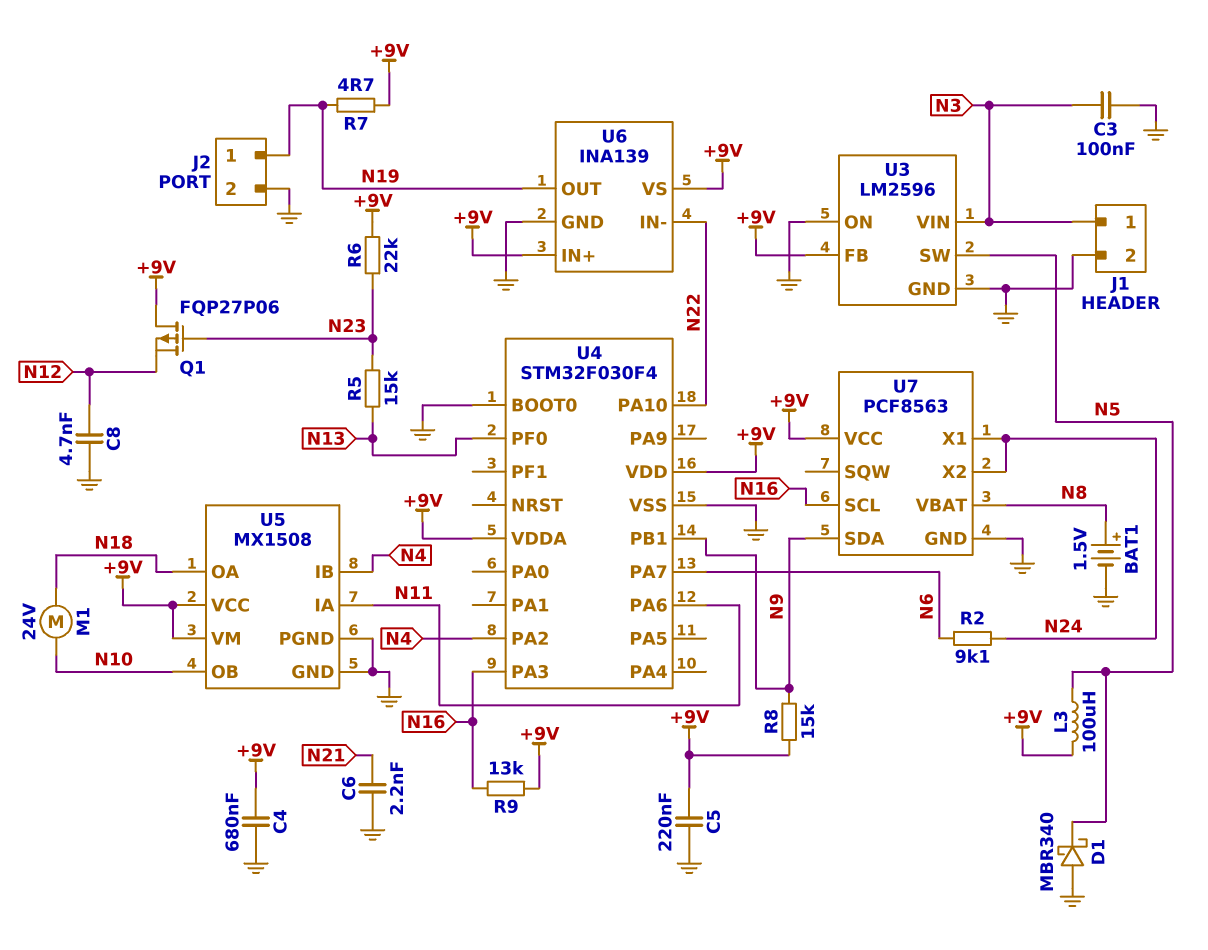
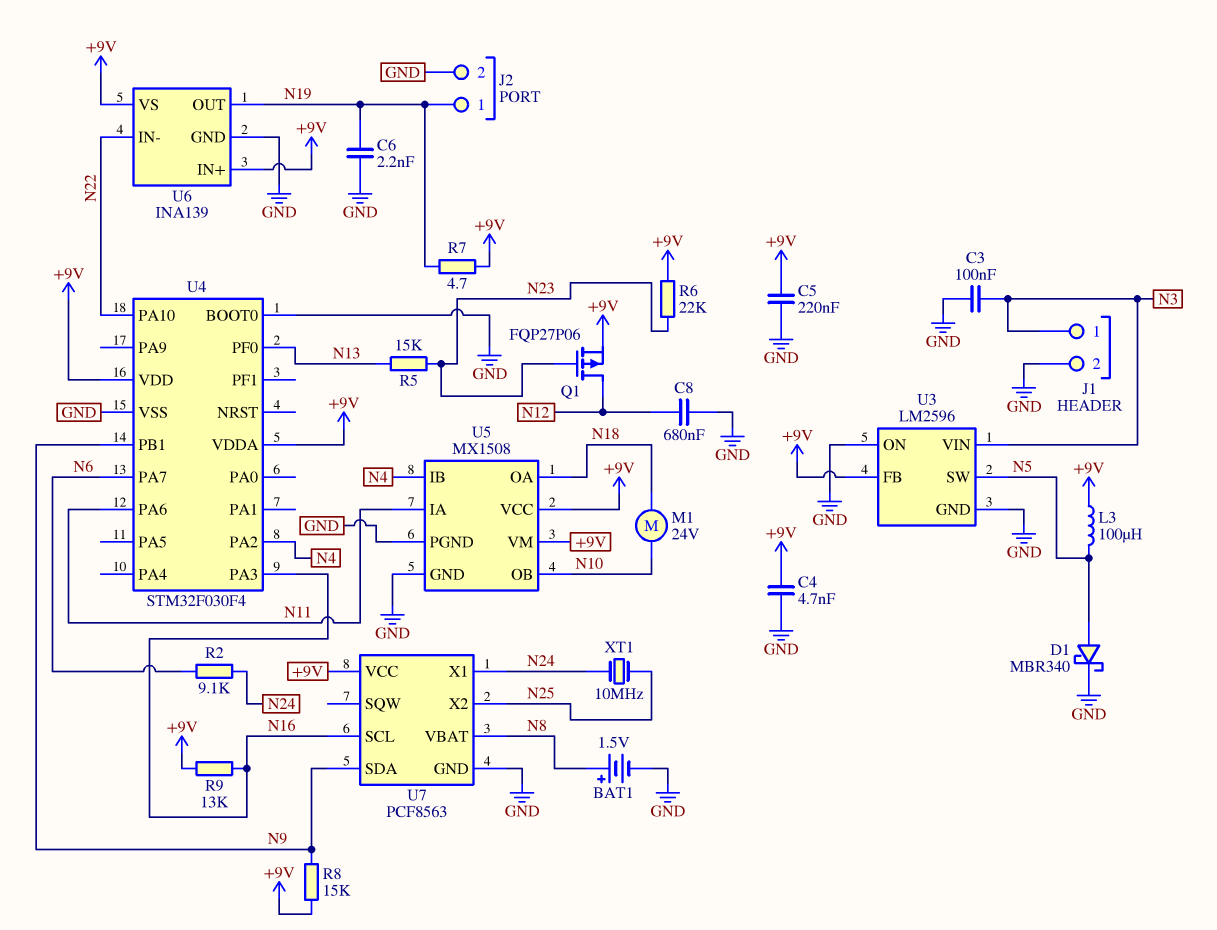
C4: 680nF (+9V, GND) -> 4.7nF (+9V, GND)
C6: 2.2nF (GND, N21) -> 2.2nF (GND, N19)
C8: 4.7nF (GND, N12) -> 680nF (GND, N12)
D1: schottky MBR340 (A GND, K N5) -> schottky MBR340 (A N5, K GND)
Q1: PMOS FQP27P06 (G N23, D +9V, S N12) -> PMOS FQP27P06 (G N23, D N12, S +9V)
U7 pin X2: N24 -> N25
XT1: none -> 10MHz (N24, N25)

